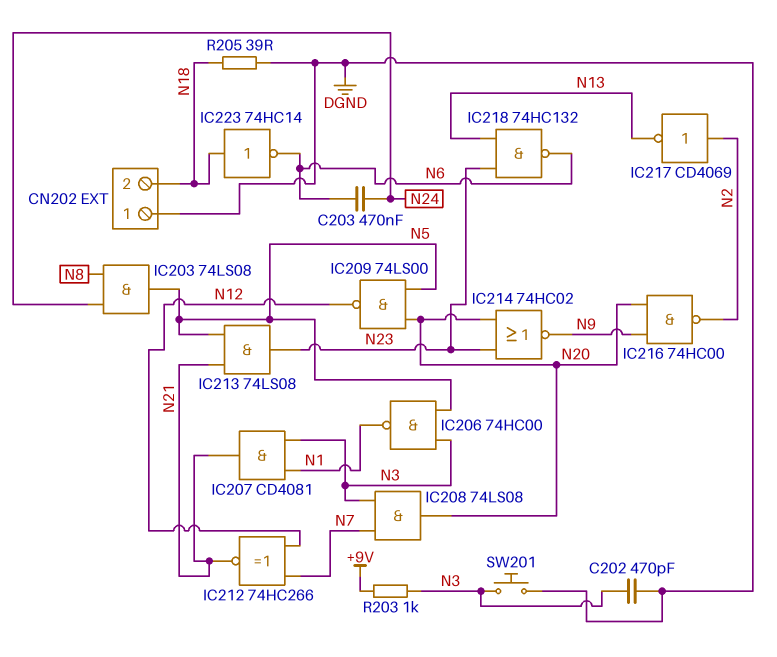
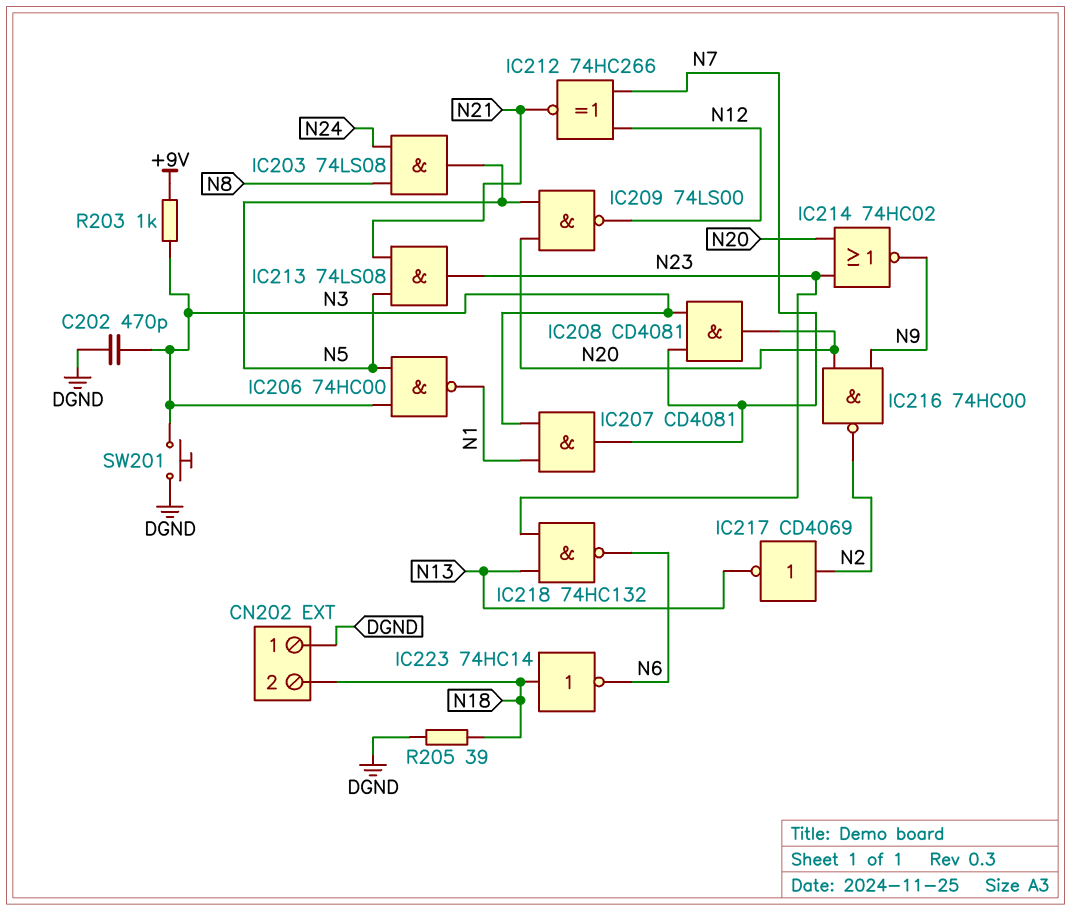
C203: 470nF (N6, N24) -> none
IC207: AND CD4081 (in N1, in N3, out N21) -> AND CD4081 (in N1, in N3, out N7)
IC208: AND 74LS08 (in N3, in N7, out N20) -> AND CD4081 (in N3, in N7, out N20)

